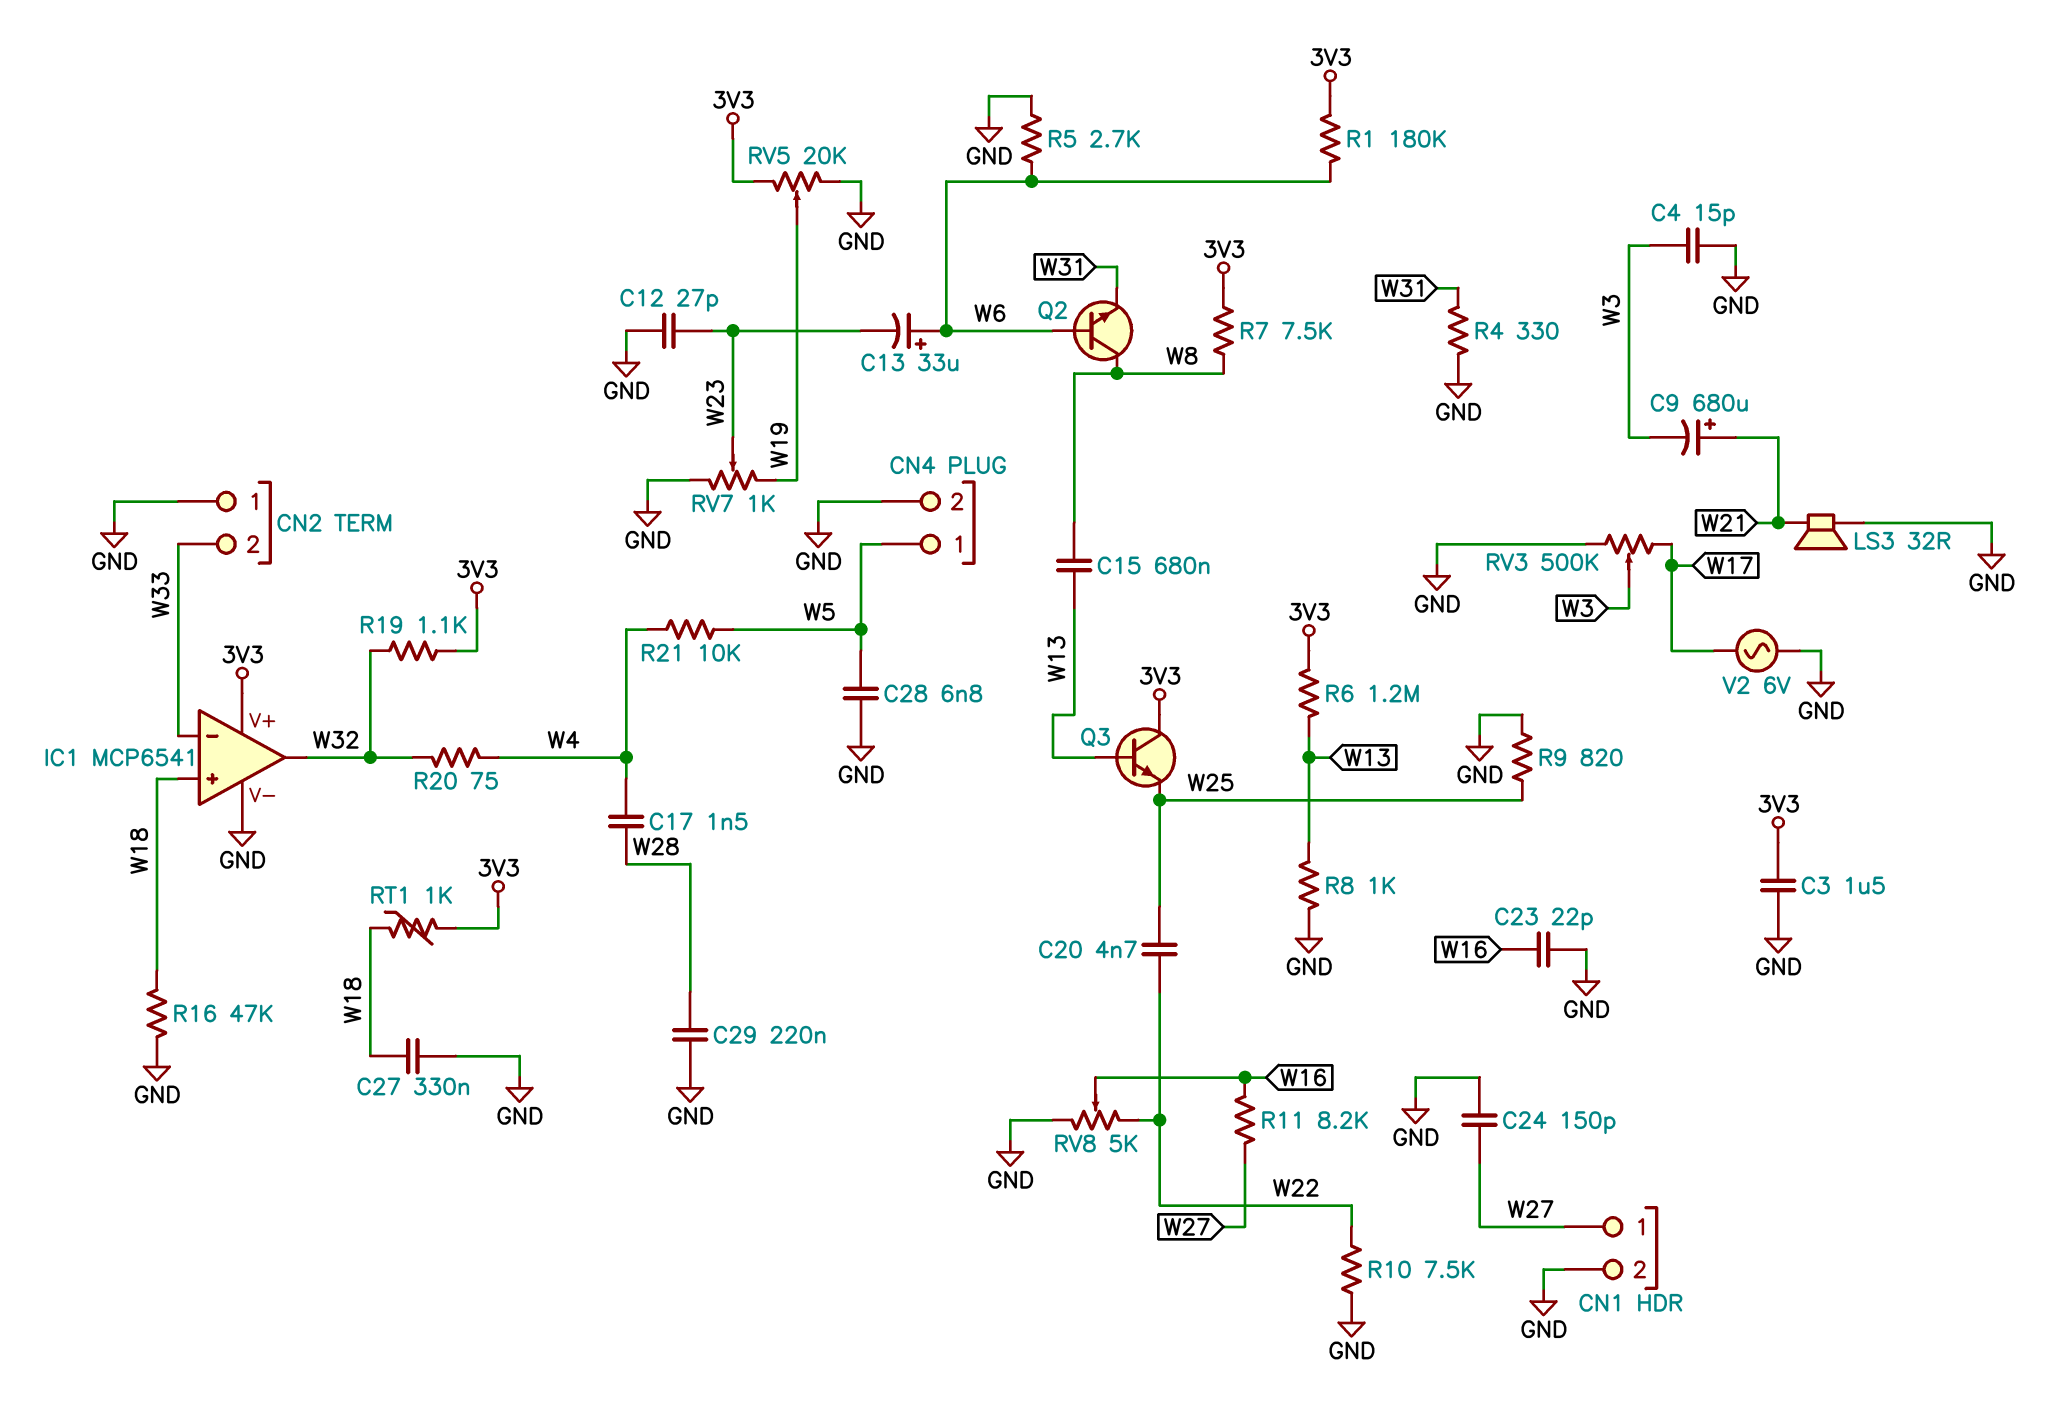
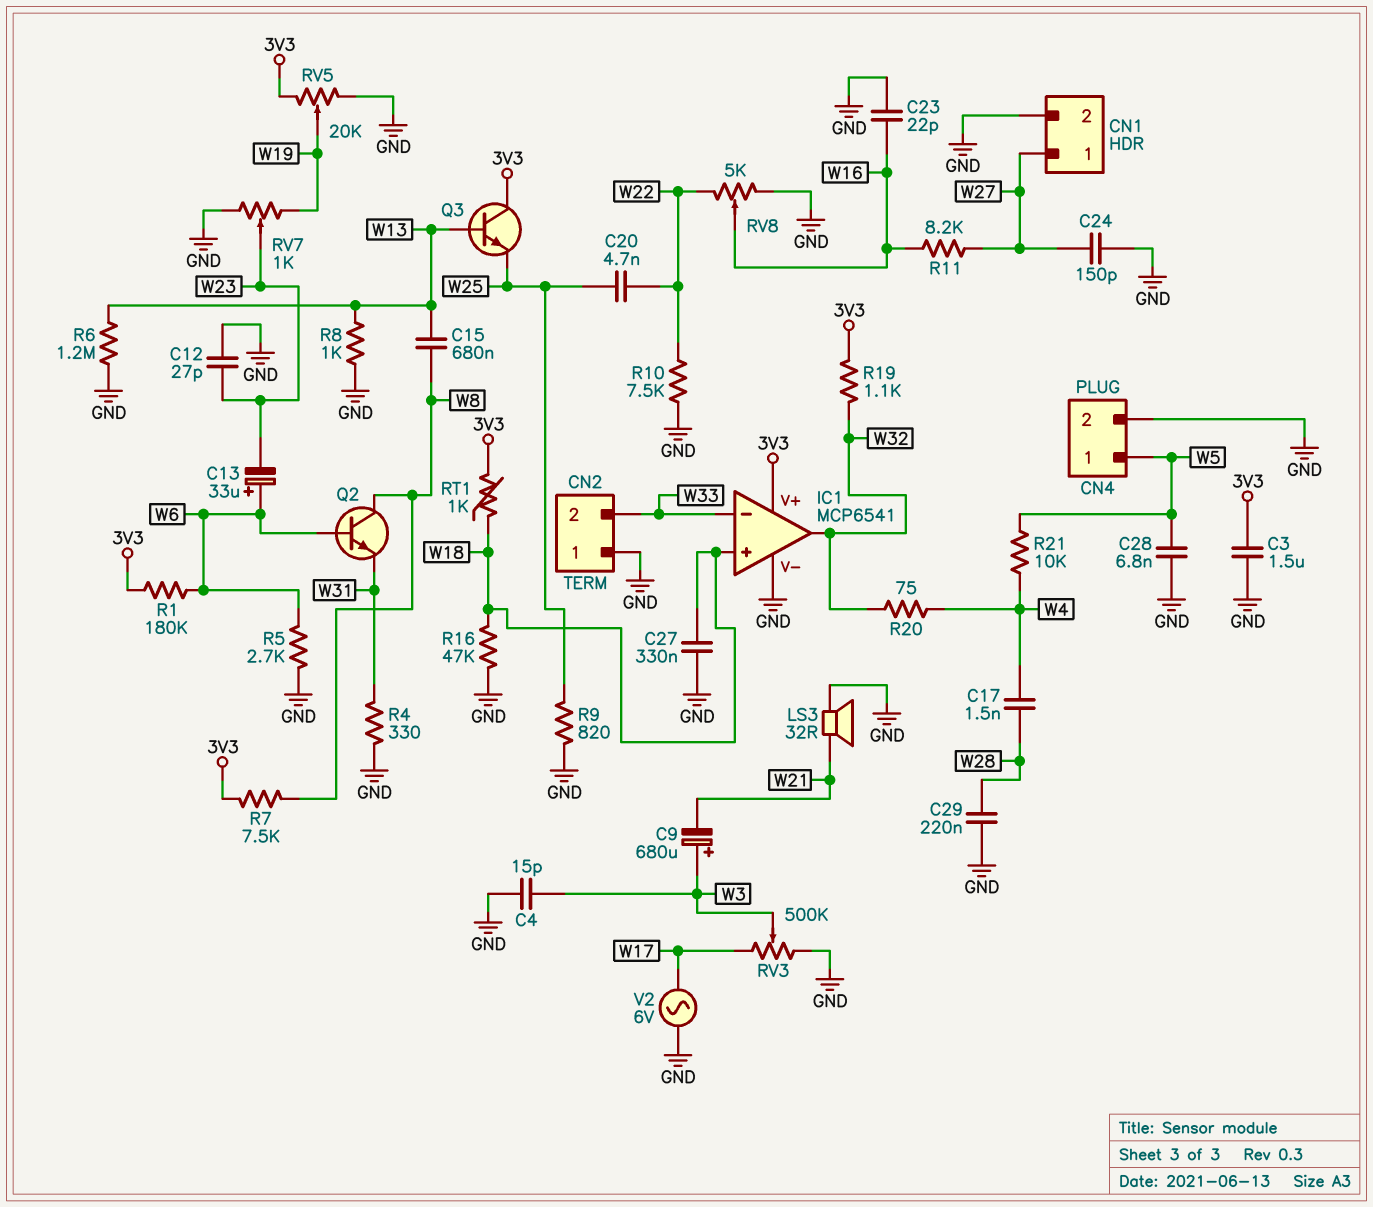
C9: 680uF (plus W21, minus W3) -> 680uF (plus W3, minus W21)
R6: 1.2M (3V3, W13) -> 1.2M (GND, W13)

